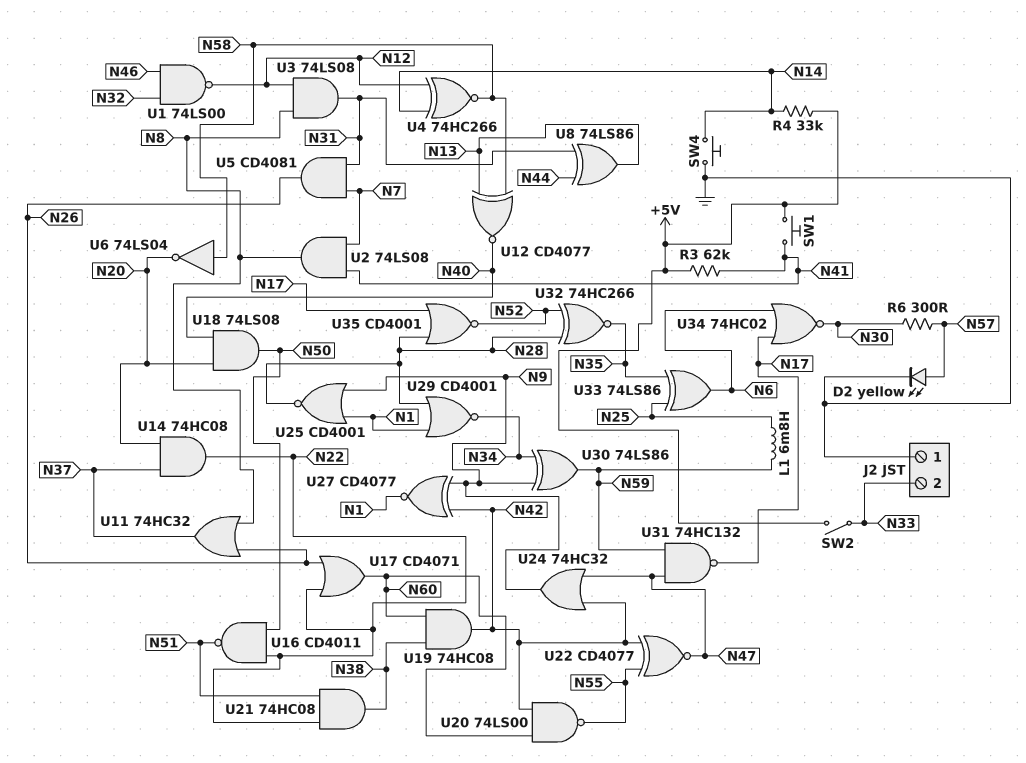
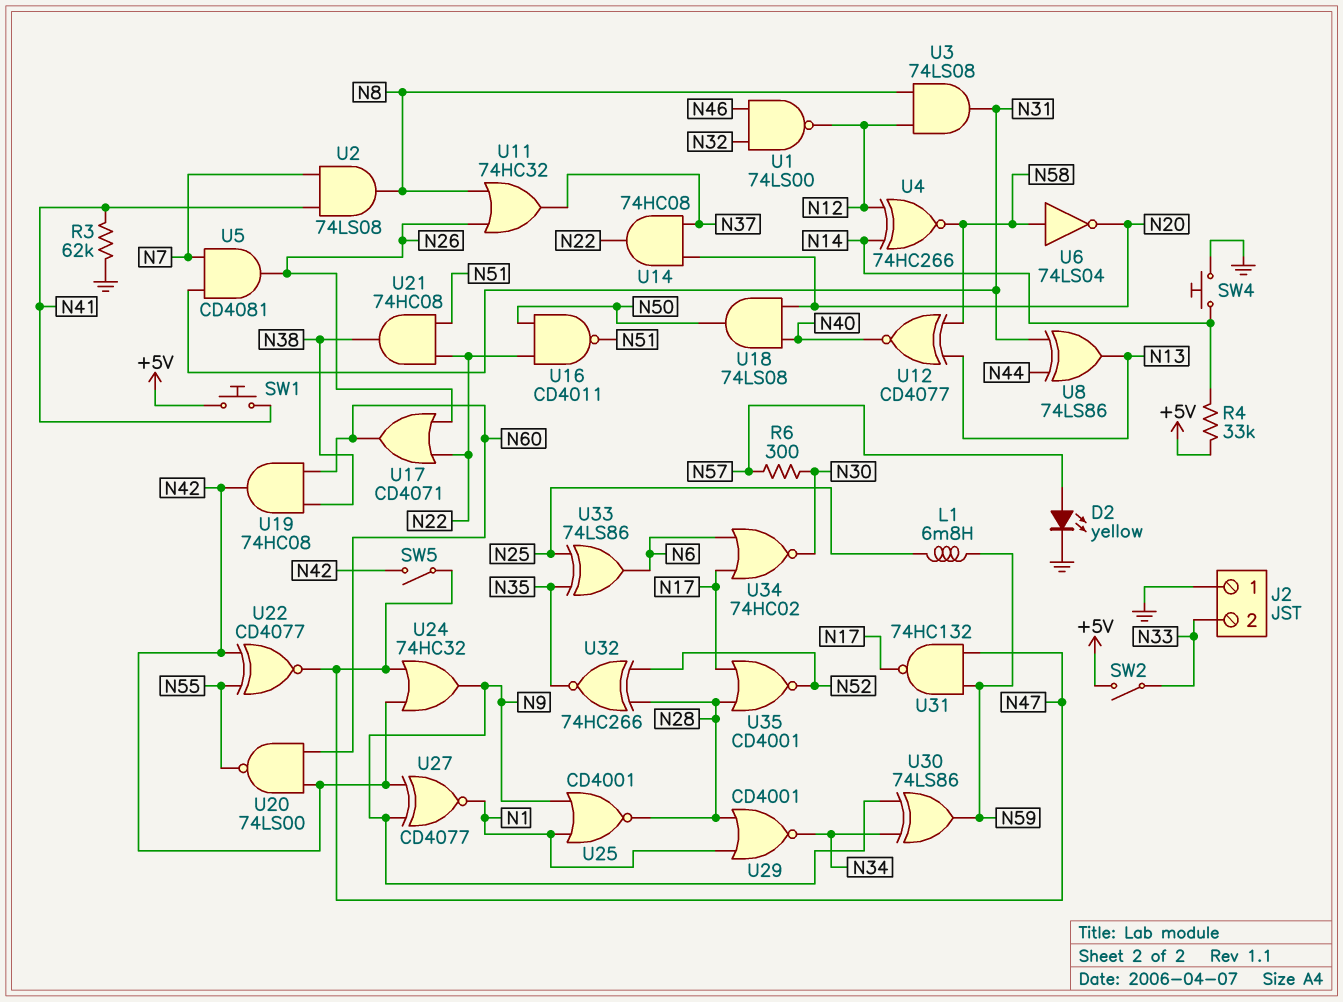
R3: 62k (+5V, N41) -> 62k (GND, N41)
SW5: none -> switch (N42, N47)

